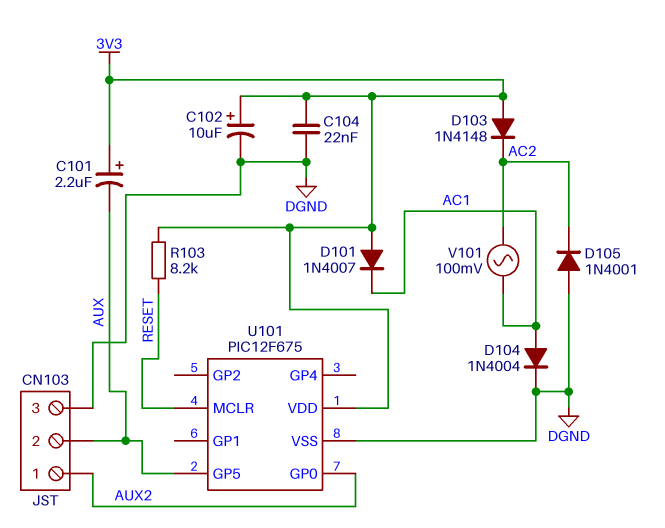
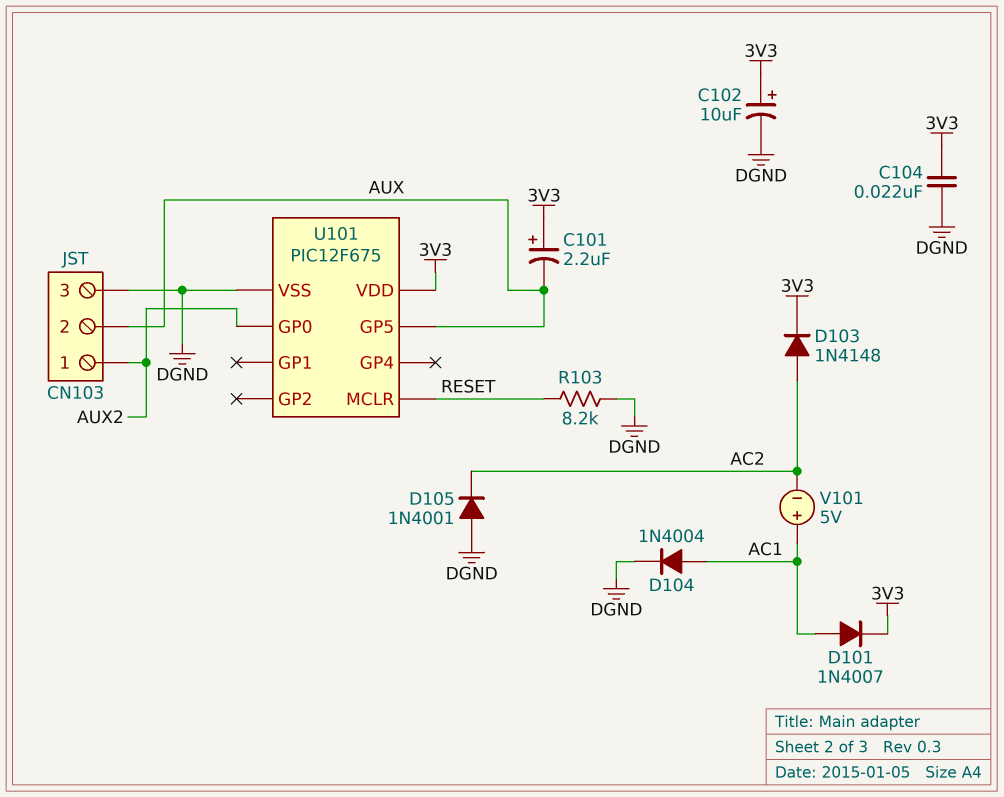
D101: diode 1N4007 (A 3V3, K AC1) -> diode 1N4007 (A AC1, K 3V3)
D103: diode 1N4148 (A 3V3, K AC2) -> diode 1N4148 (A AC2, K 3V3)
R103: 8.2k (3V3, RESET) -> 8.2k (DGND, RESET)
V101: AC 100mV (AC1, AC2) -> 5V (plus AC1, minus AC2)

